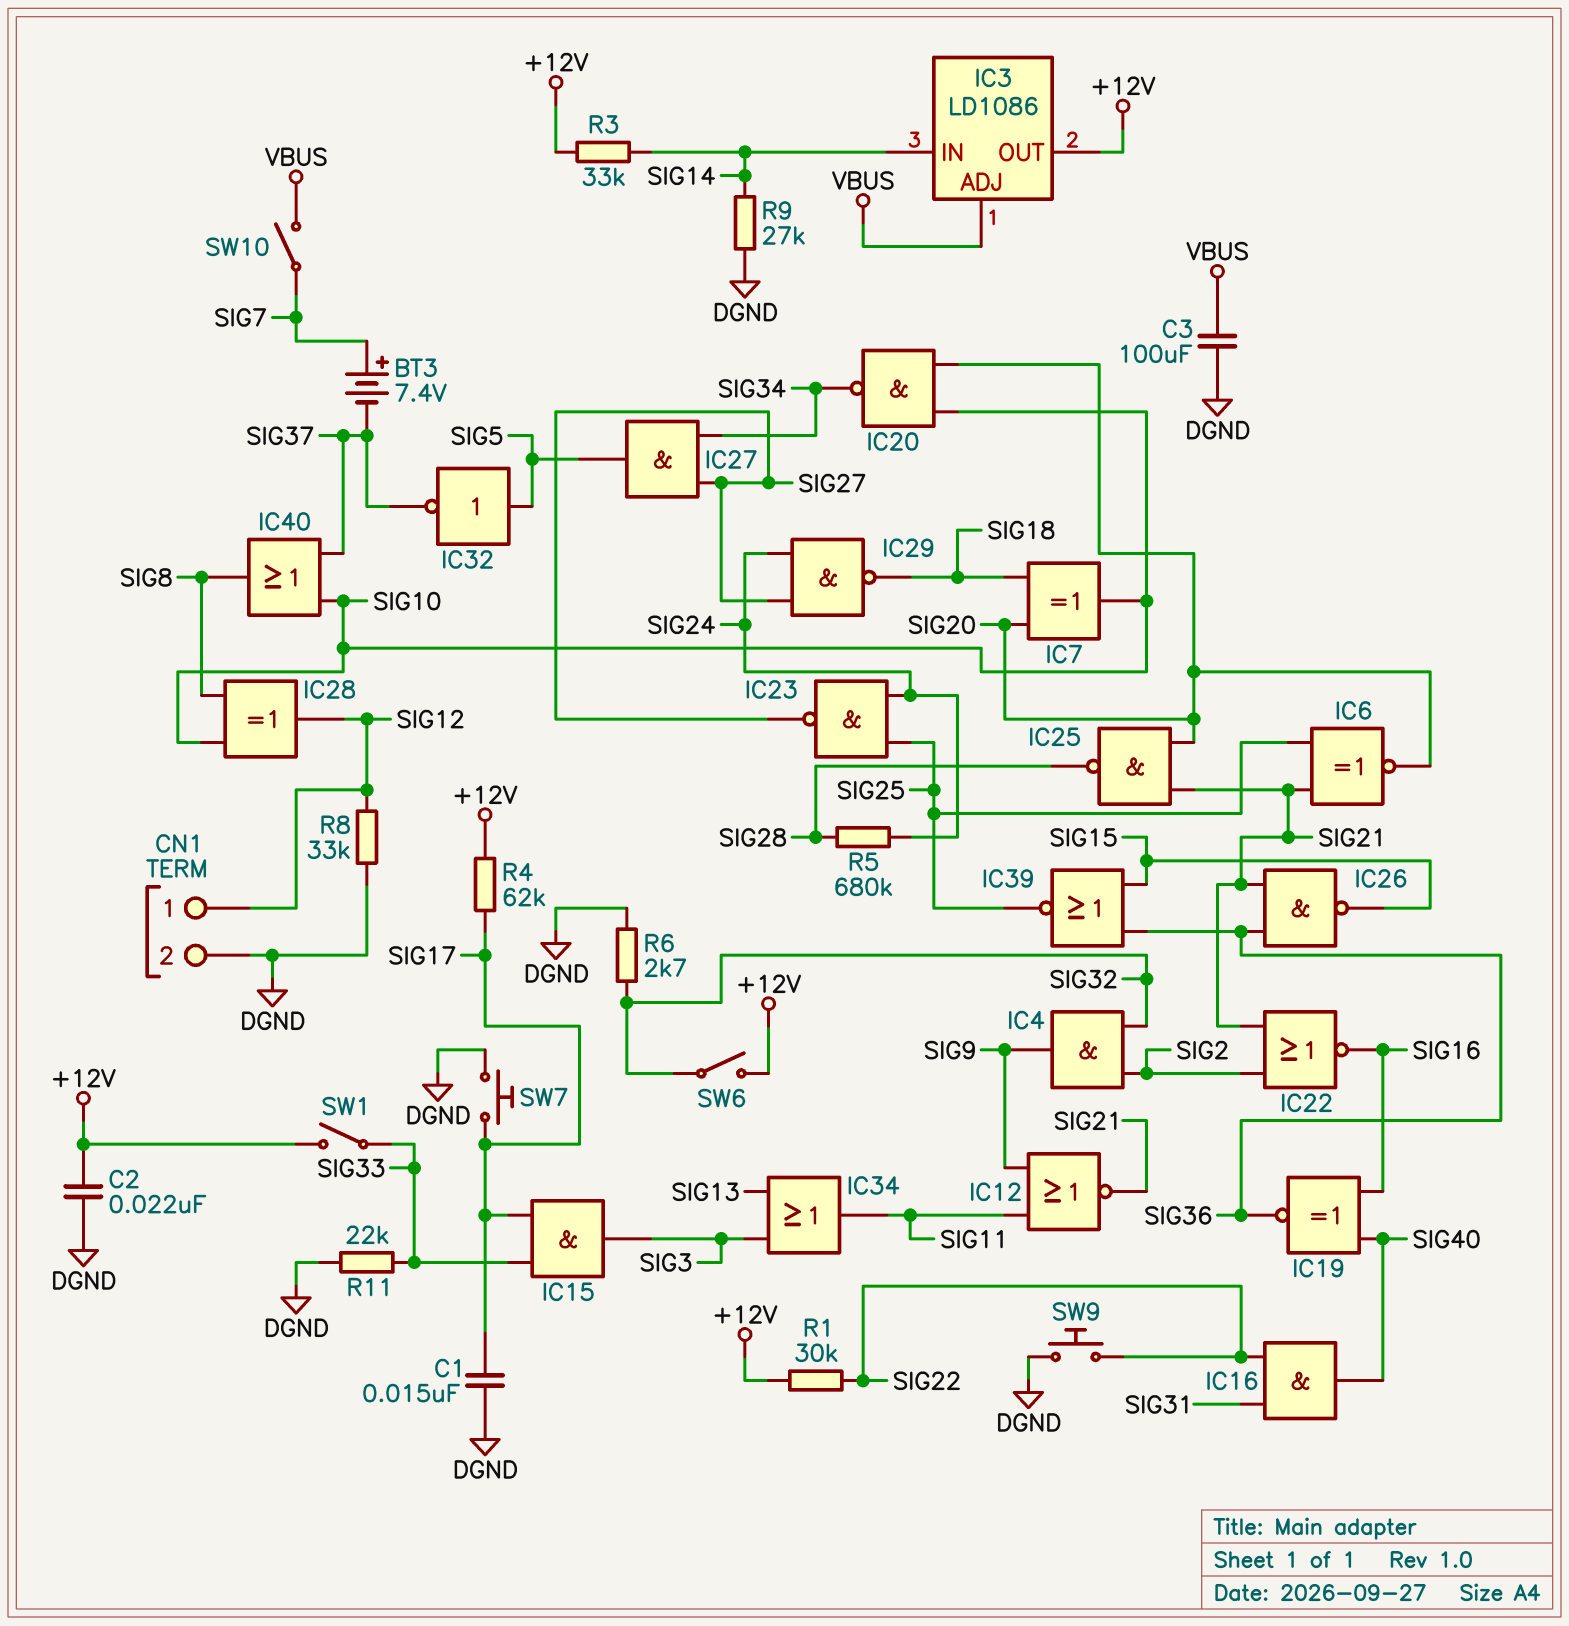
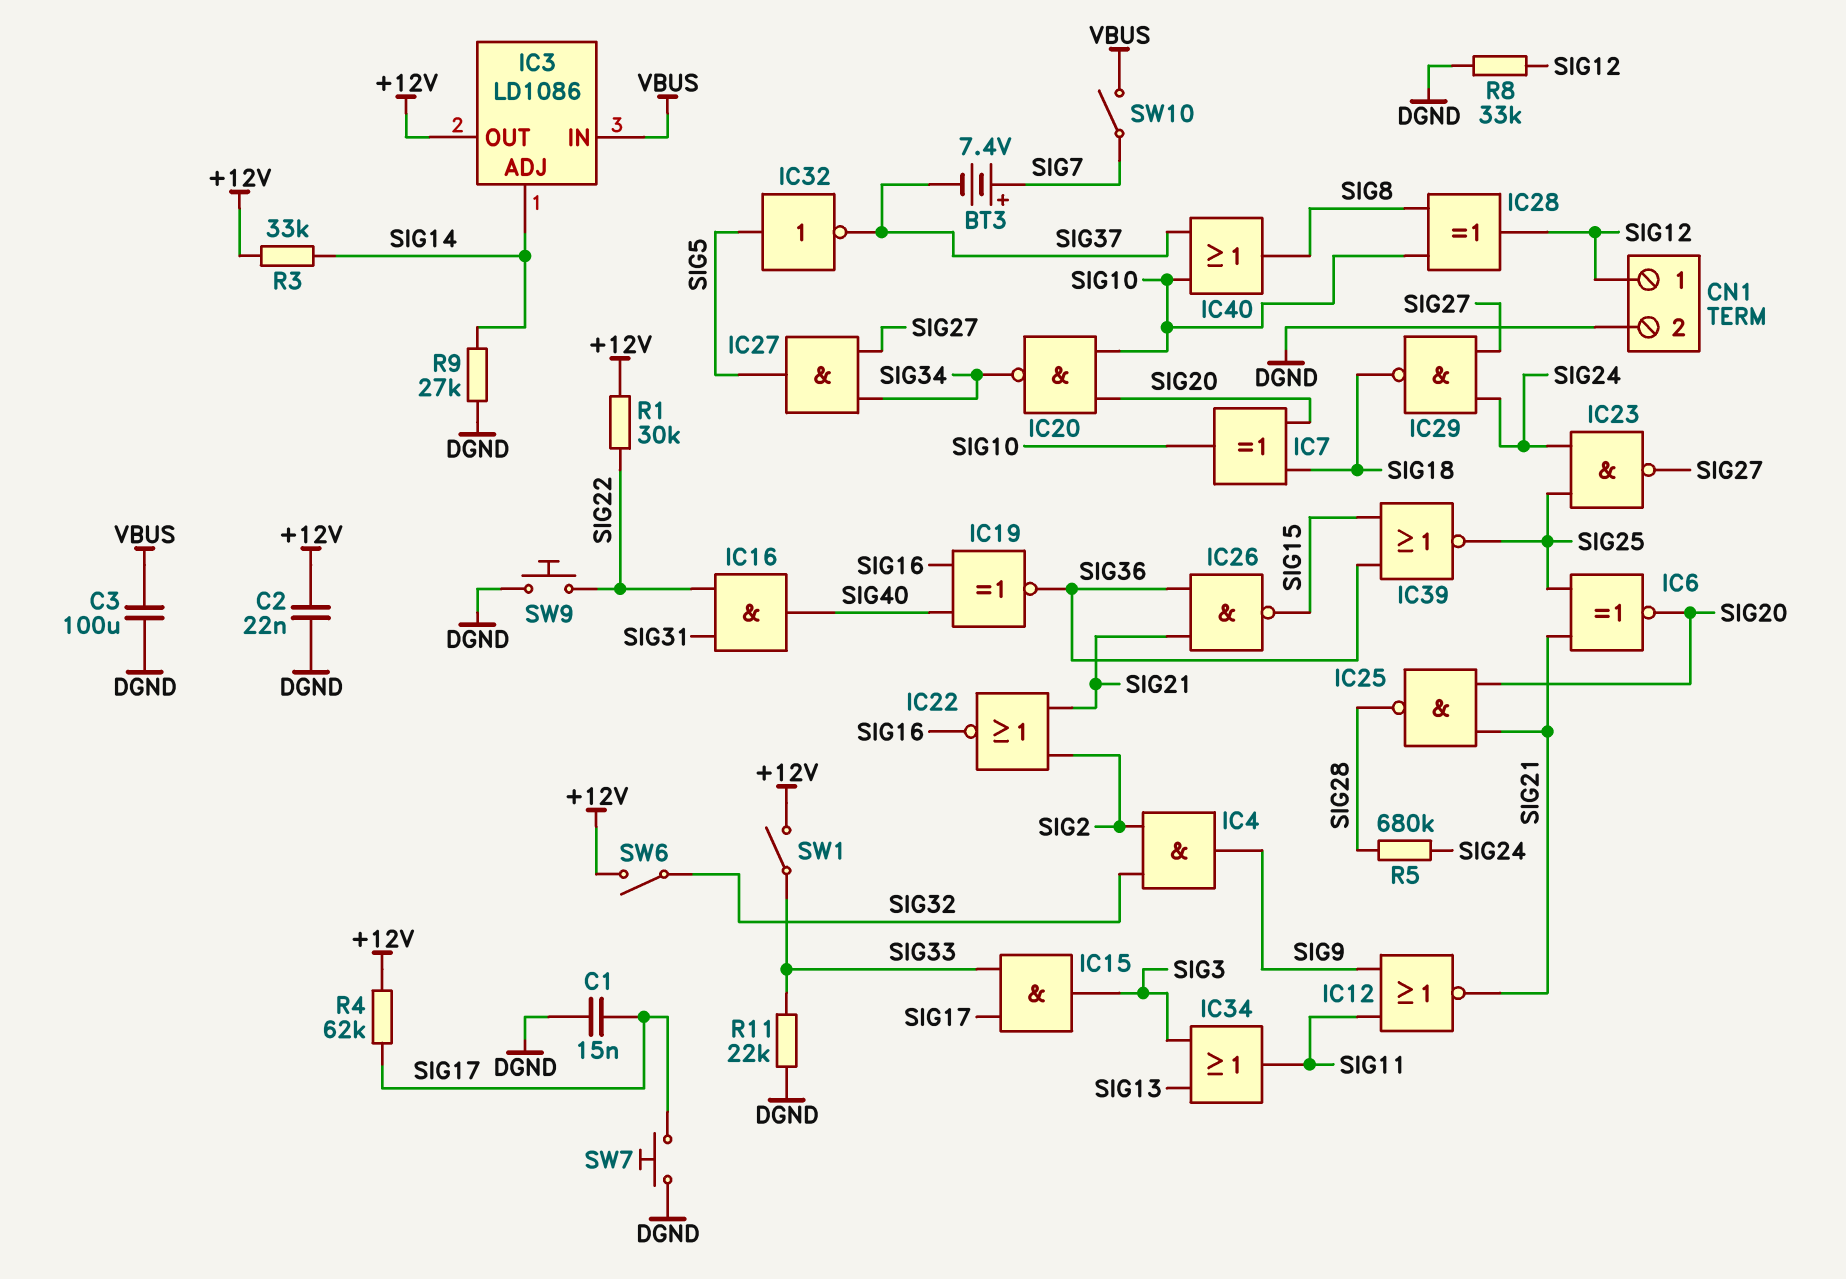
IC3 pin ADJ: VBUS -> SIG14
IC3 pin IN: SIG14 -> VBUS
R6: 2.7k (DGND, SIG32) -> none

